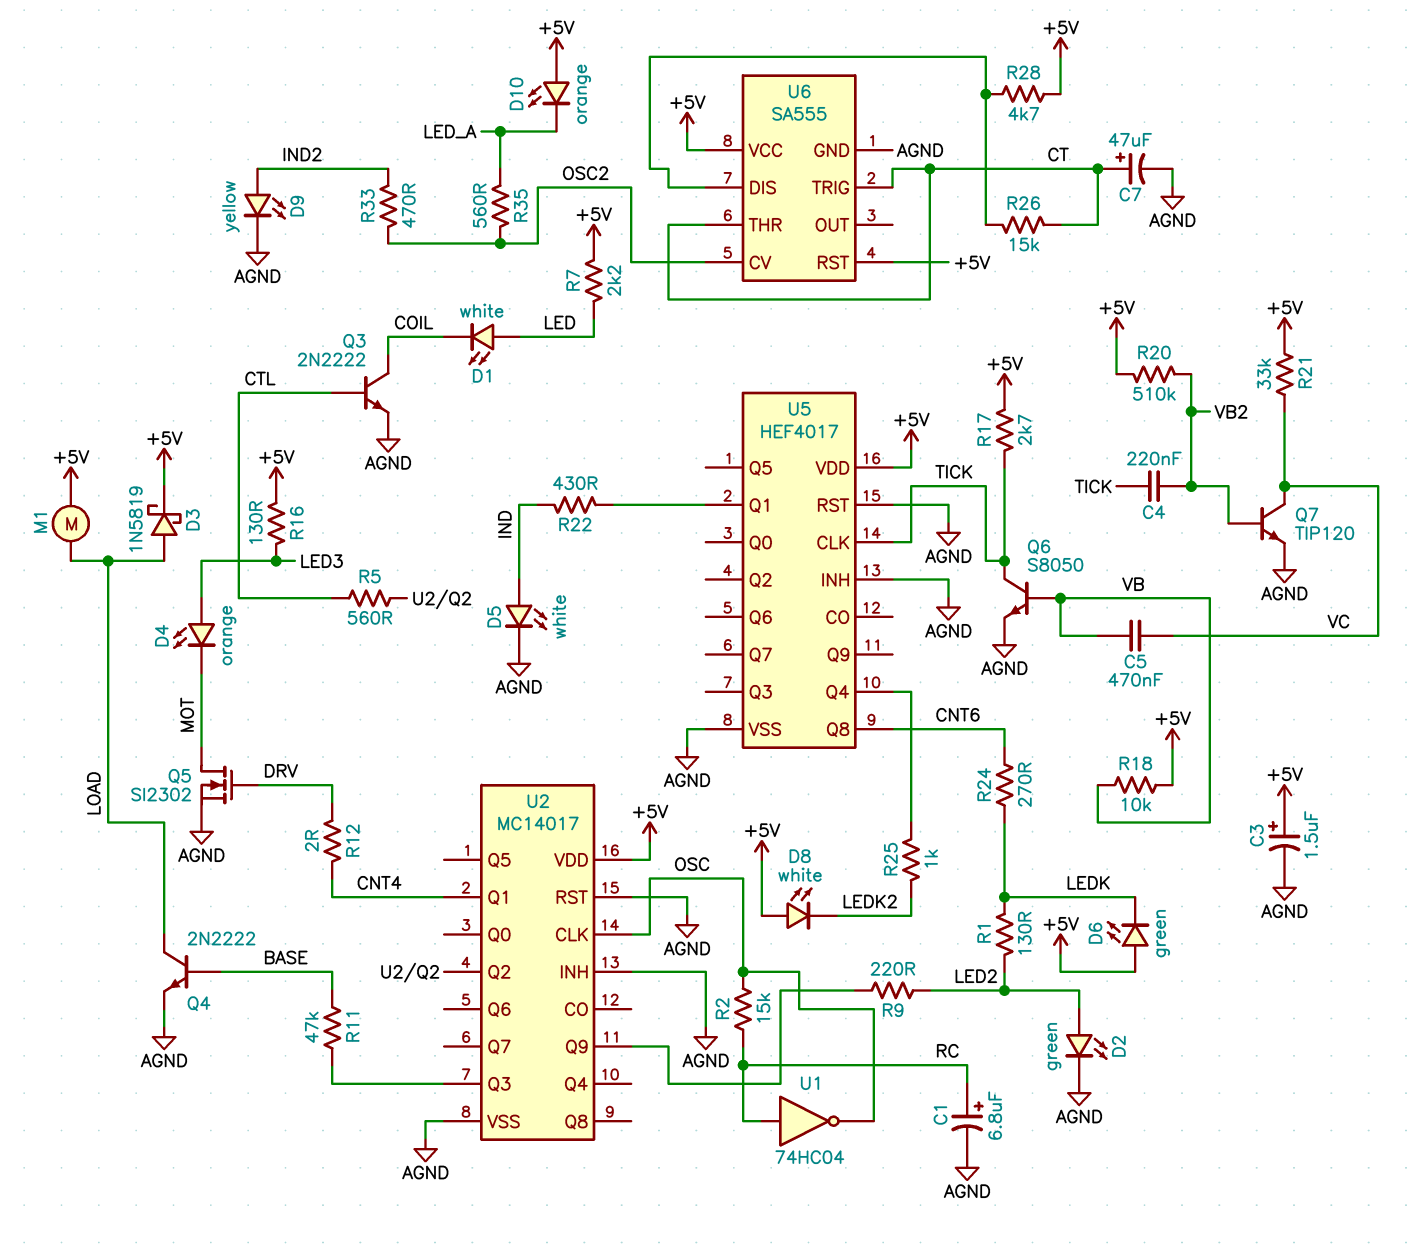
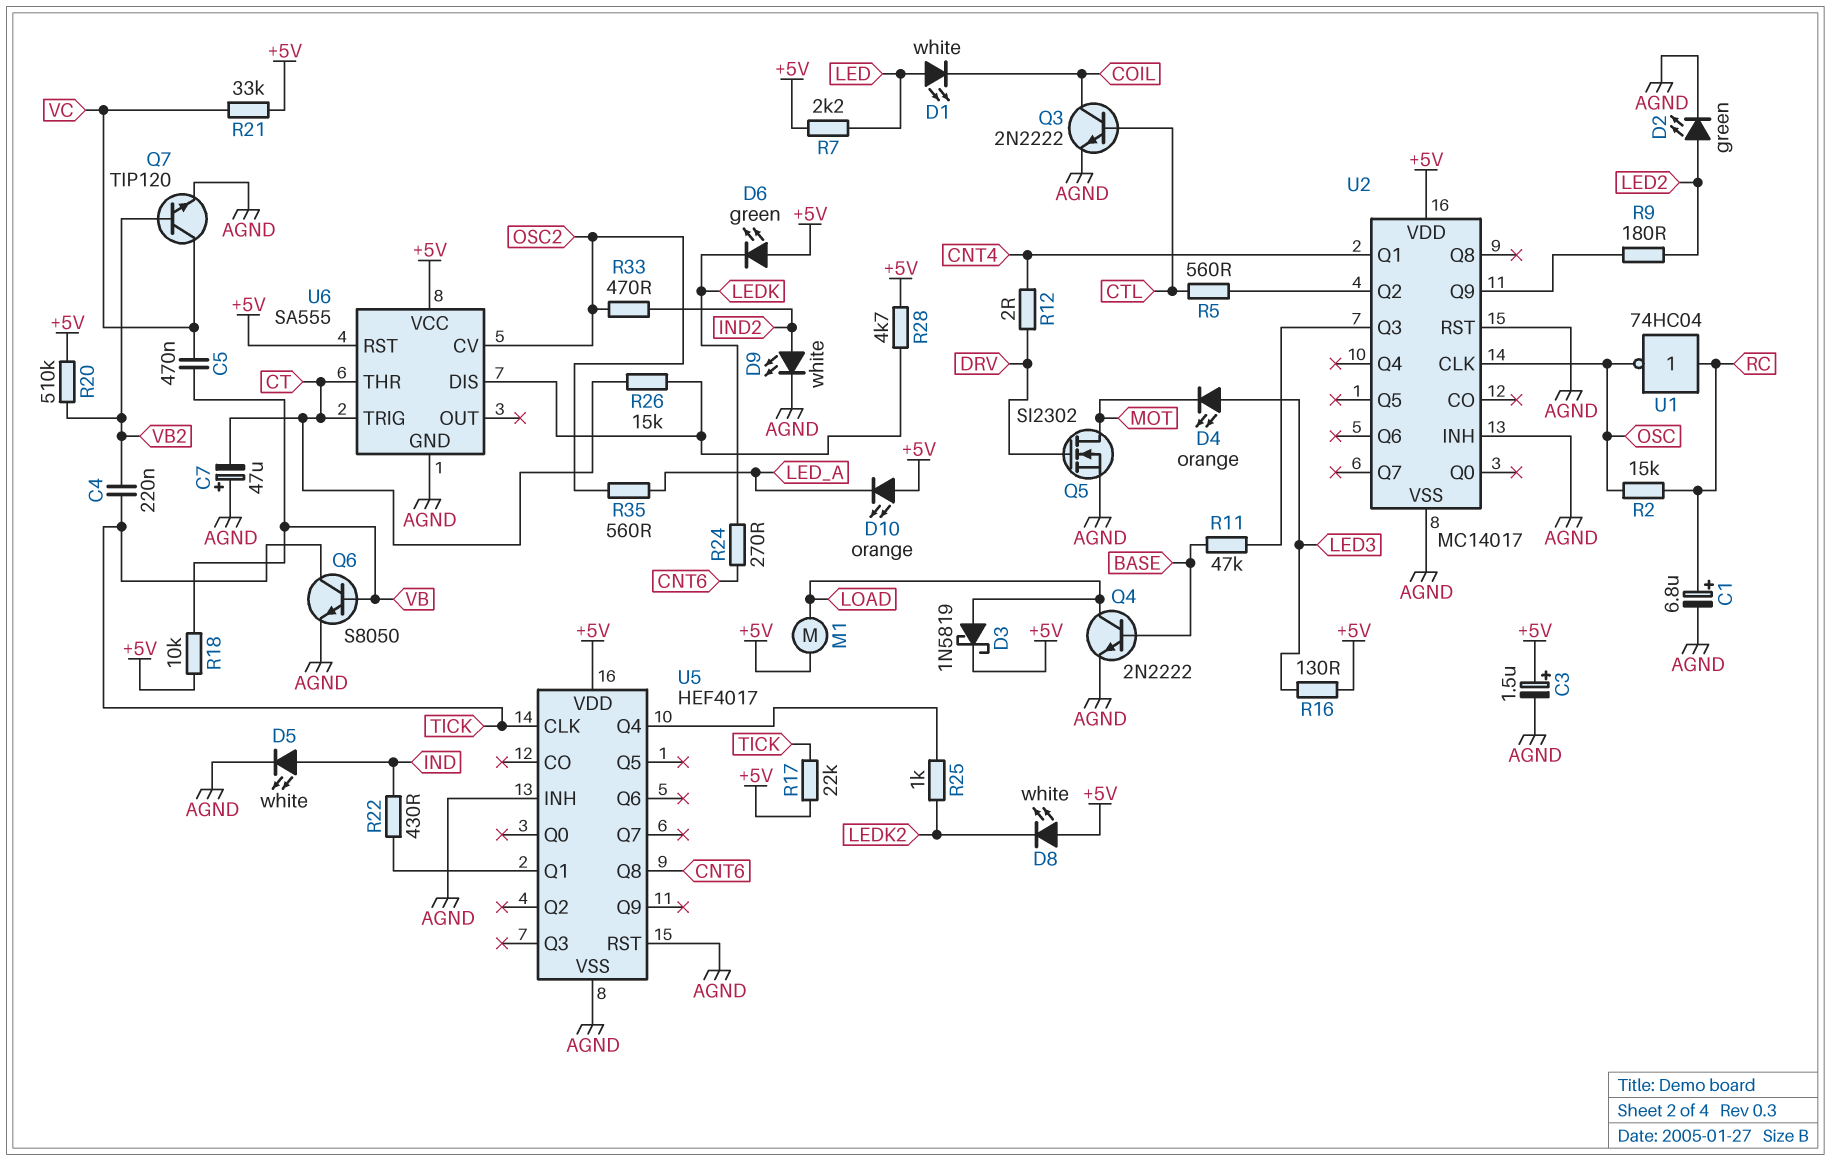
C7: 47uF (plus CT, minus AGND) -> 47uF (plus AGND, minus CT)
D9: LED yellow (A IND2, K AGND) -> LED white (A IND2, K AGND)
R1: 130 (LED2, LEDK) -> none
R9: 220 (LED2, U2/Q9) -> 180 (LED2, U2/Q9)
R17: 2.7k (+5V, TICK) -> 22k (+5V, TICK)

